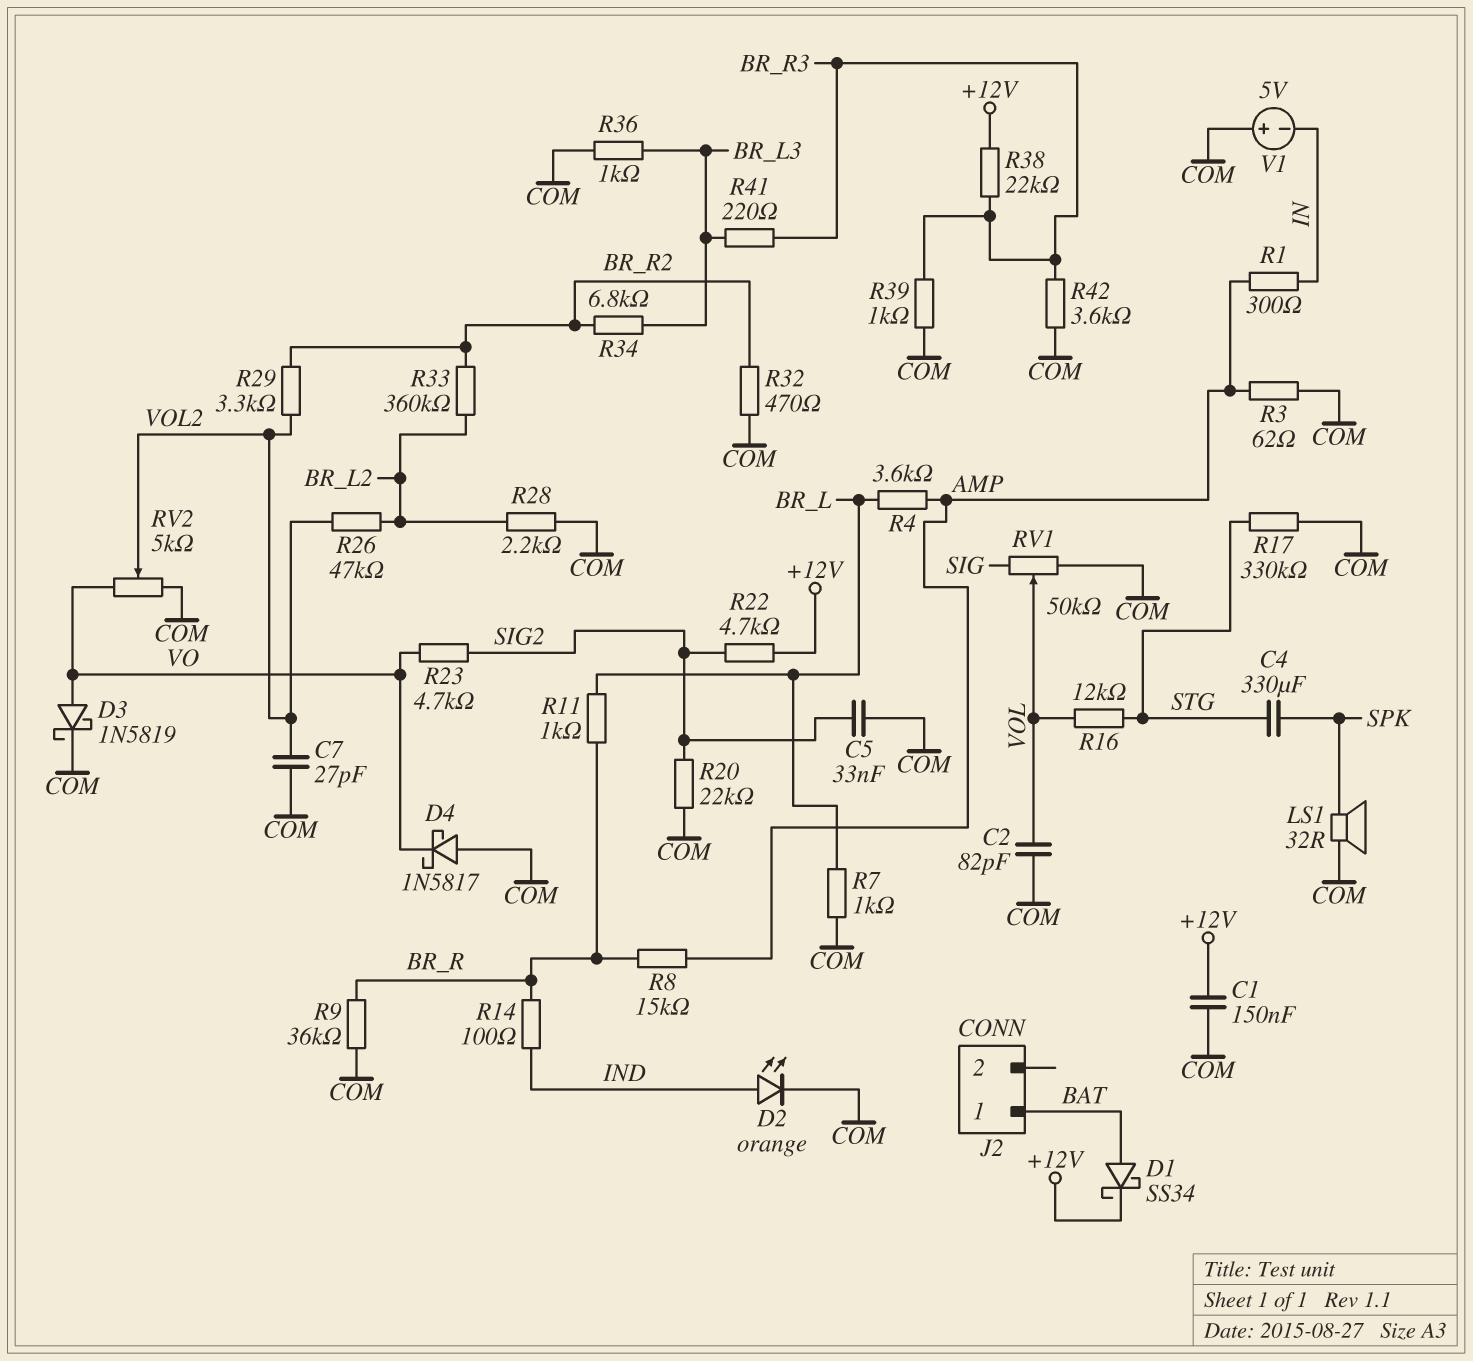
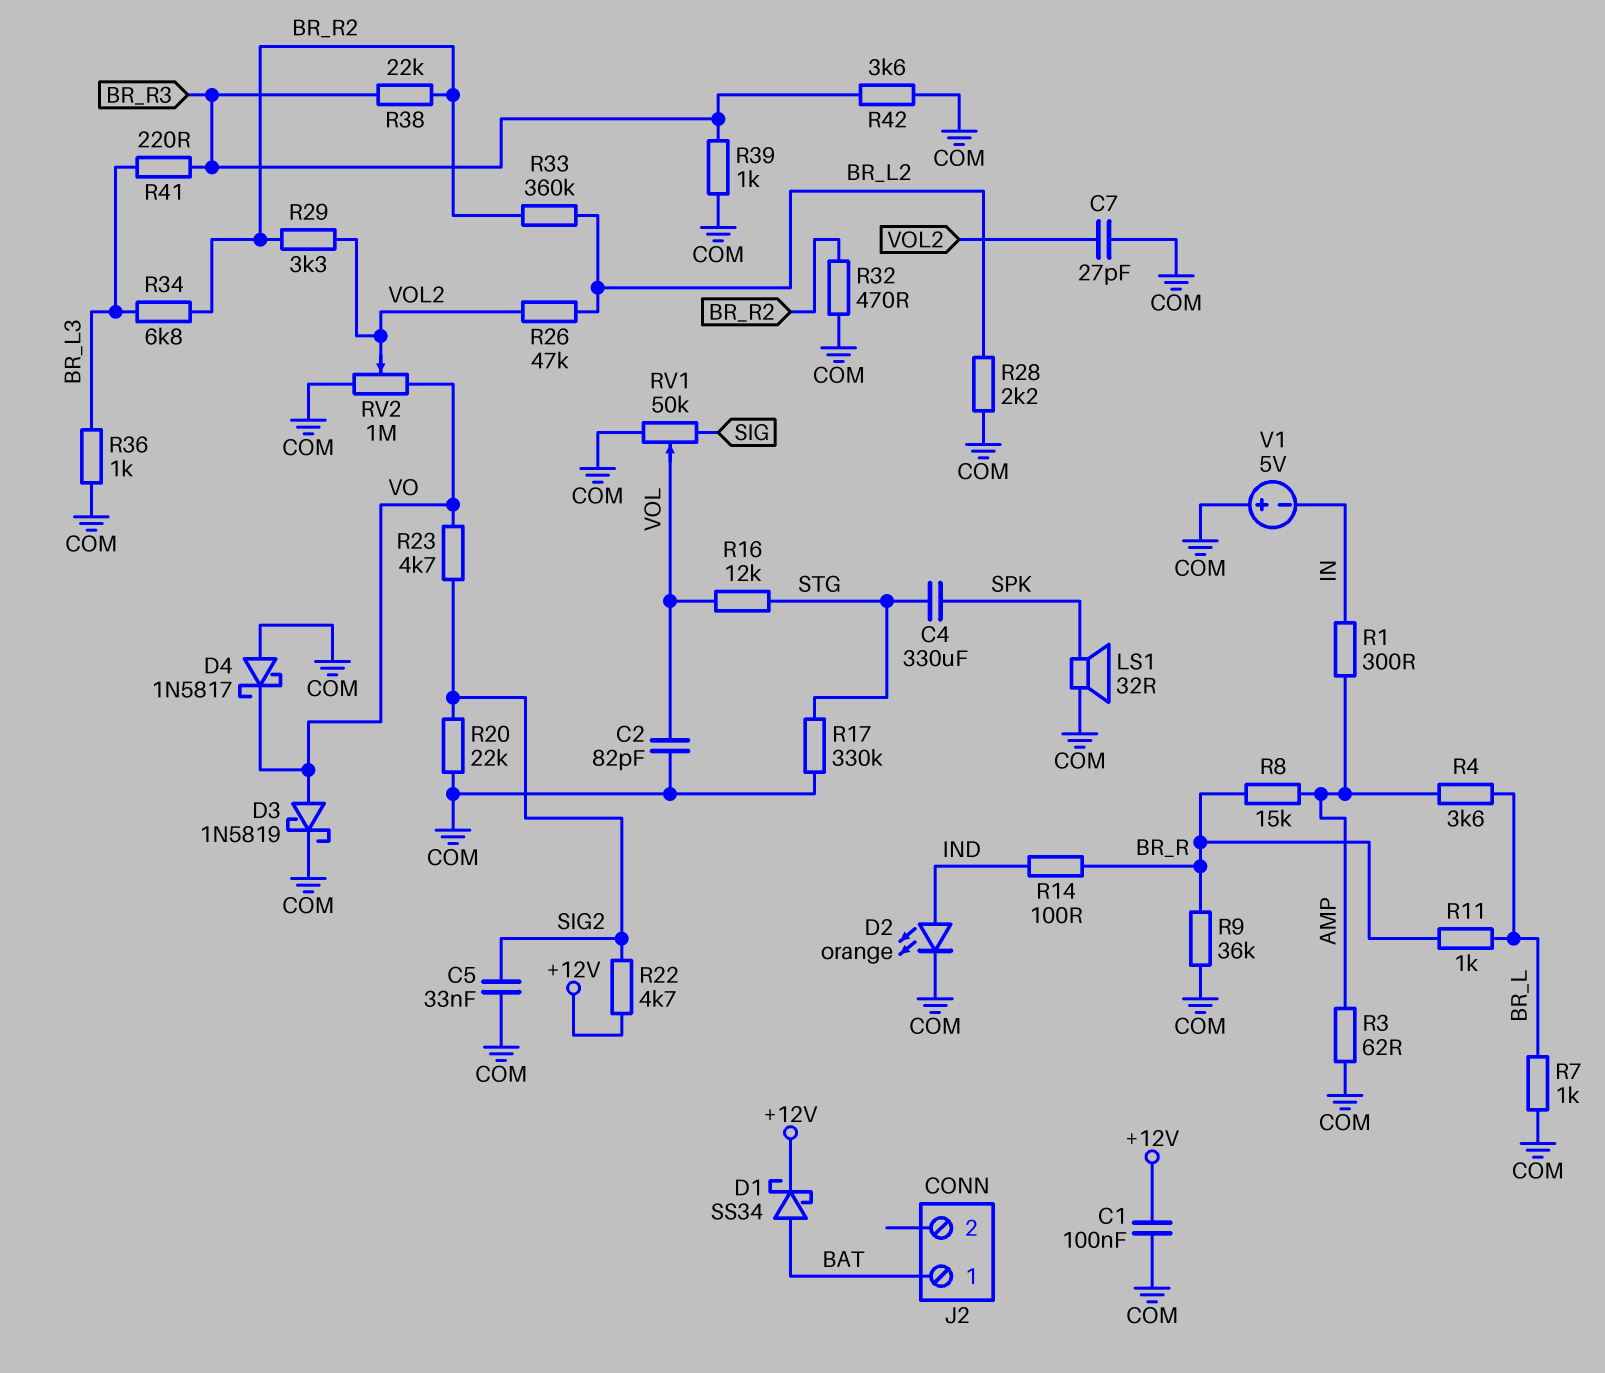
C1: 150nF (+12V, COM) -> 100nF (+12V, COM)
R38: 22k (+12V, BR_R3) -> 22k (BR_R2, BR_R3)
RV2: 5k (COM, VO, wiper VOL2) -> 1M (COM, VO, wiper VOL2)

